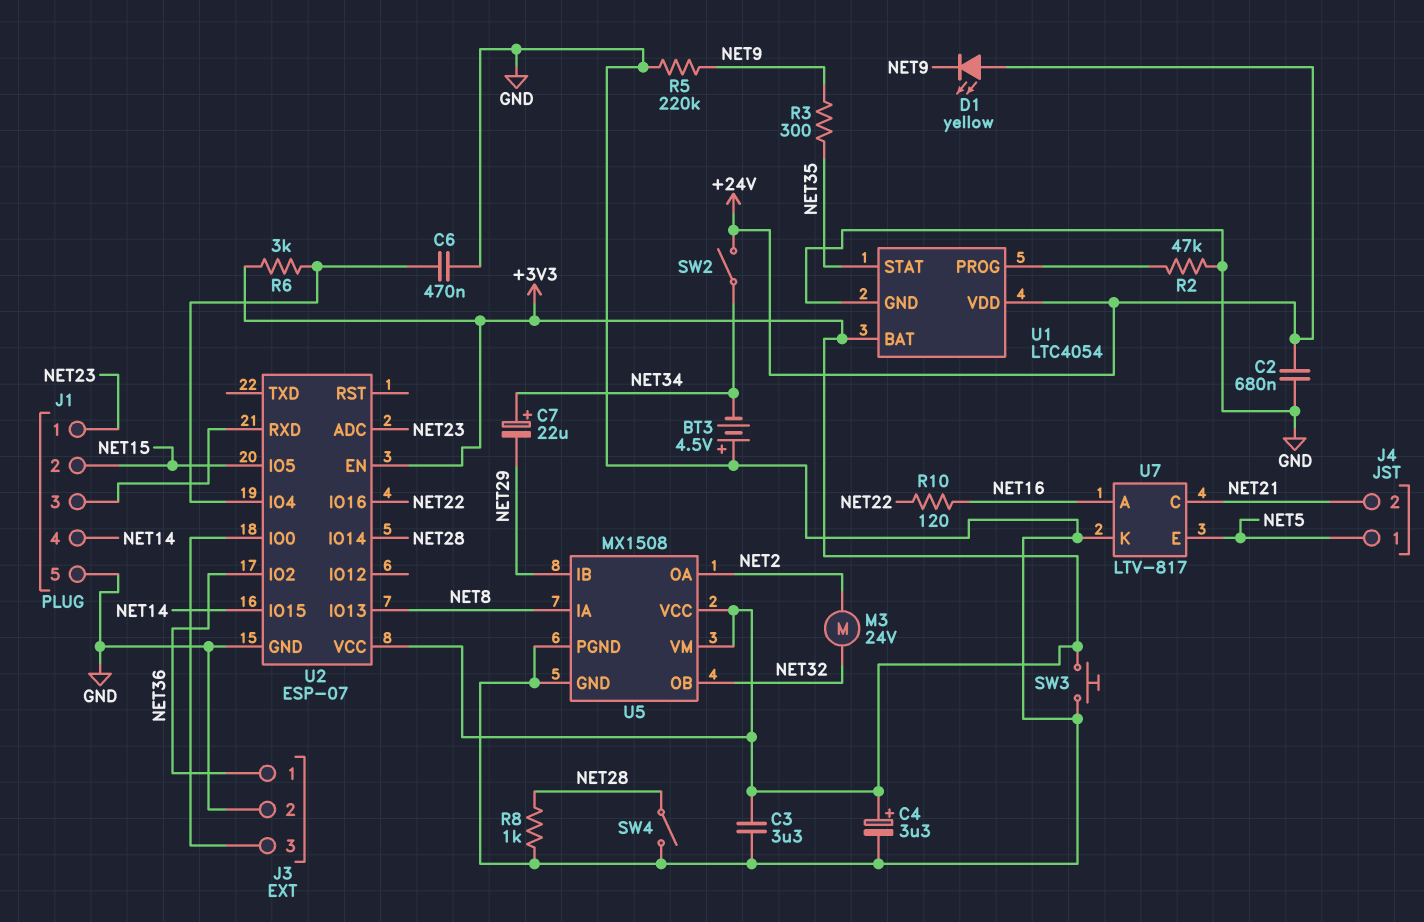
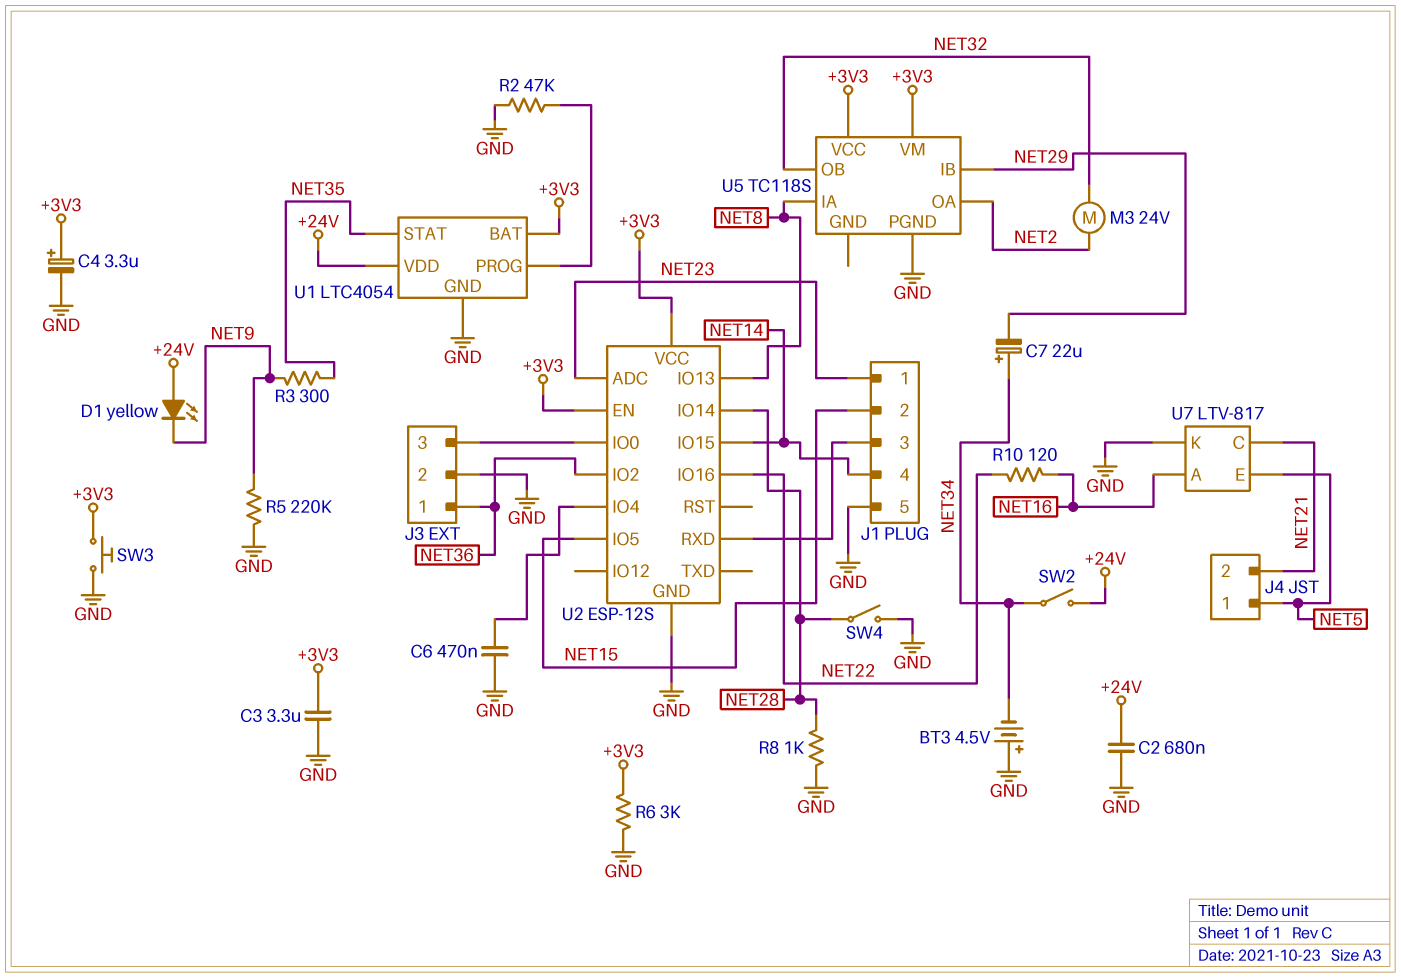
R6: 3k (+3V3, U2/IO4) -> 3k (+3V3, GND)
U2: ESP-07 -> ESP-12S
U5: MX1508 -> TC118S
U5 pin GND: GND -> none

